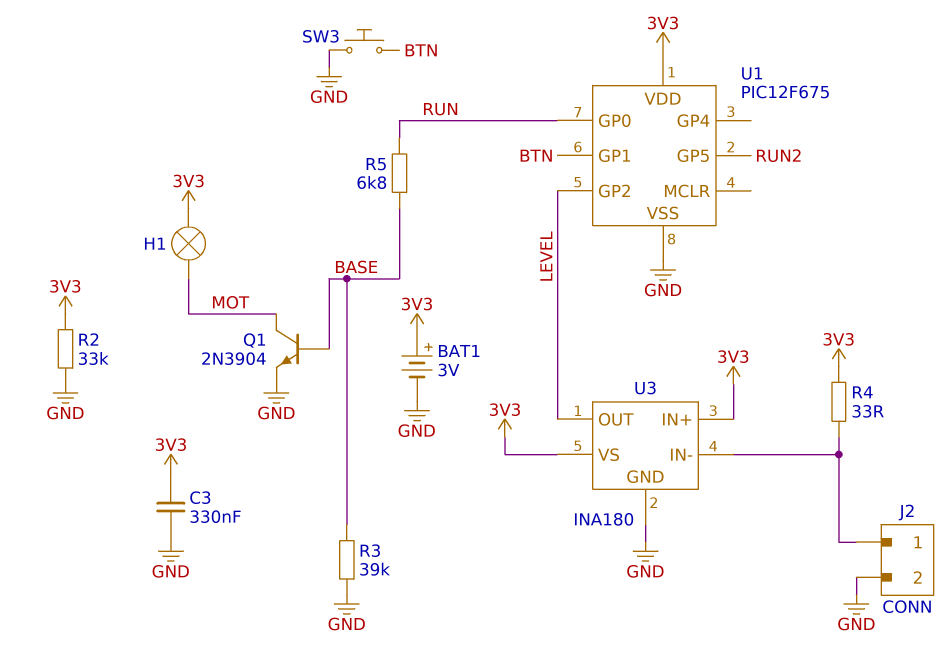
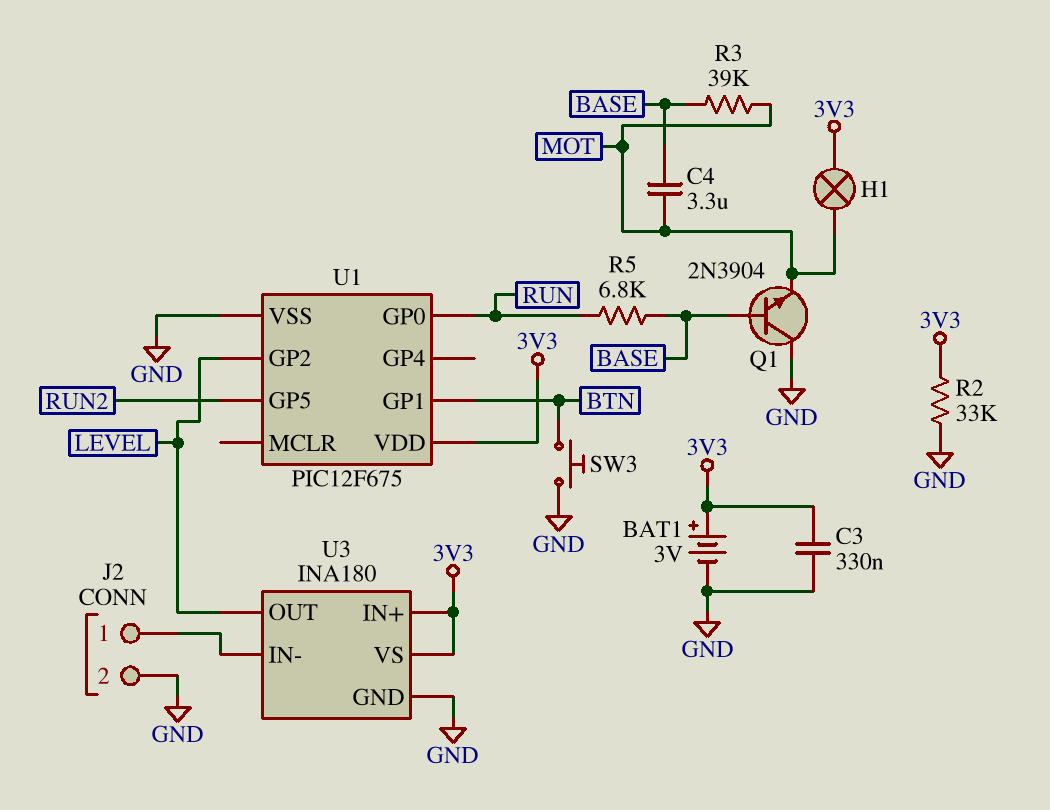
C4: none -> 3.3uF (BASE, MOT)
Q1: NPN 2N3904 (B BASE, C MOT, E GND) -> NPN 2N3904 (B BASE, C GND, E MOT)
R3: 39k (BASE, GND) -> 39k (BASE, MOT)
R4: 33 (3V3, J2/1) -> none

